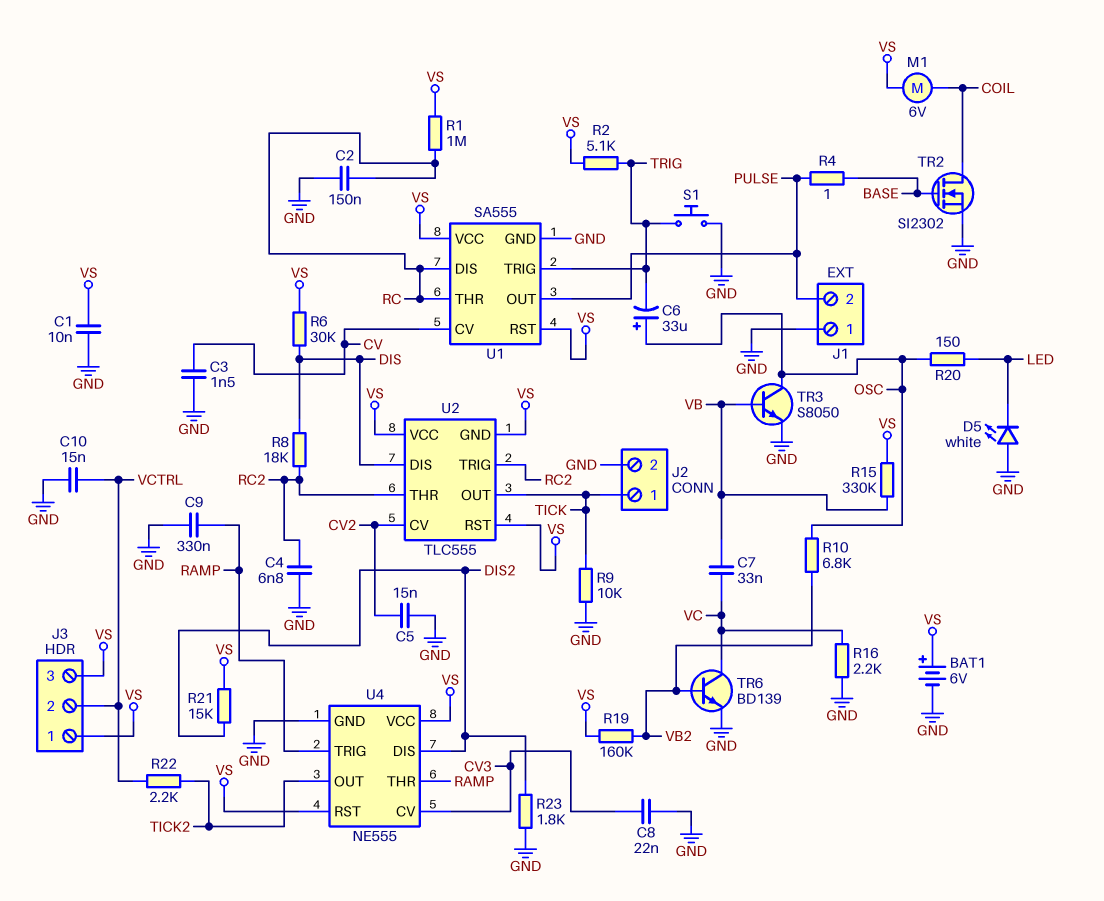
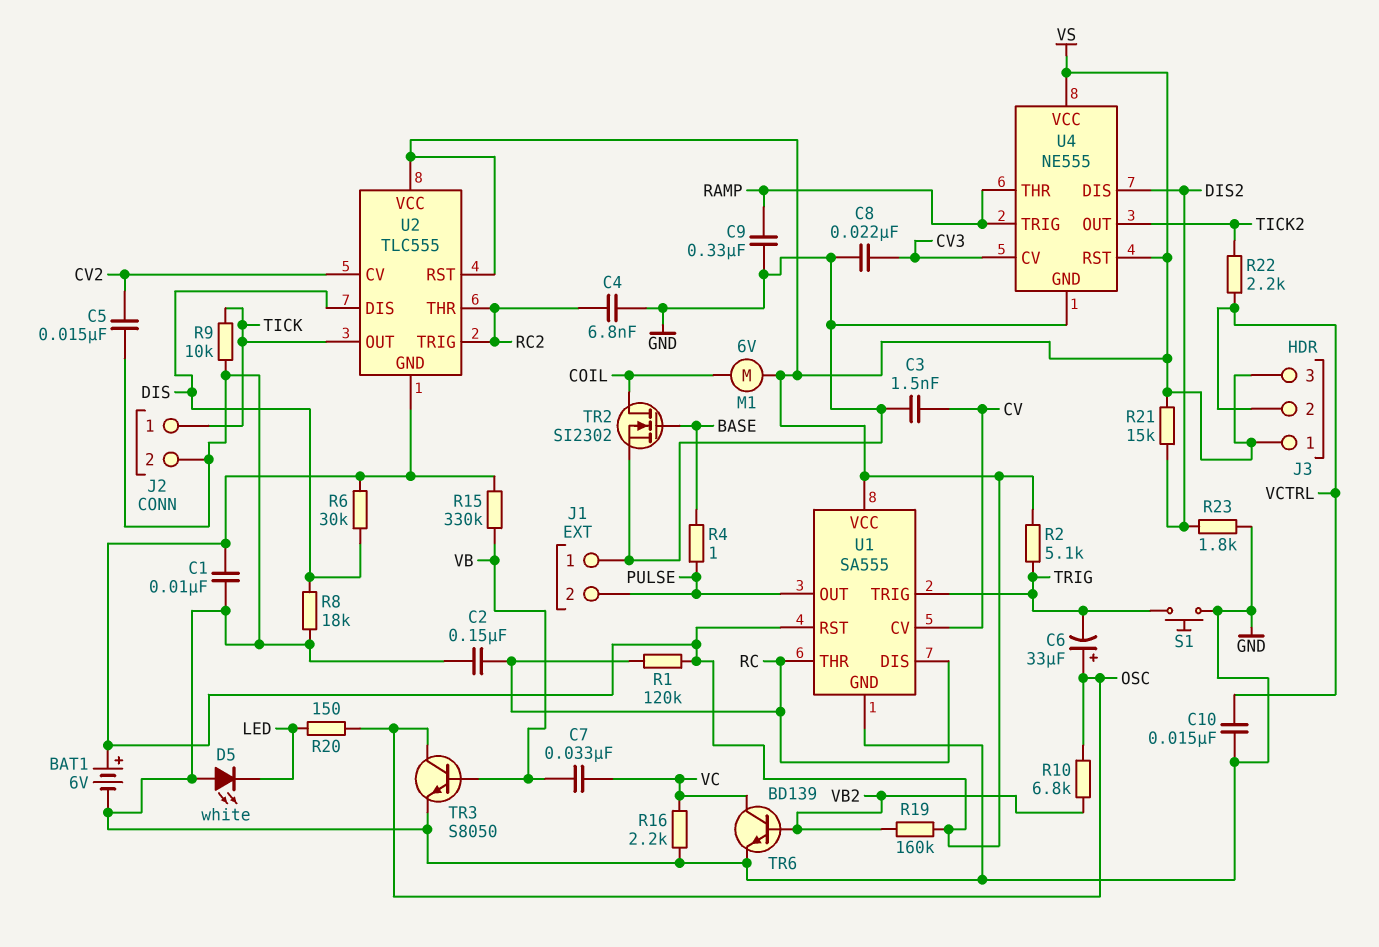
R1: 1M (RC, VS) -> 120k (RC, VS)
R8: 18k (DIS, RC2) -> 18k (DIS, GND)

